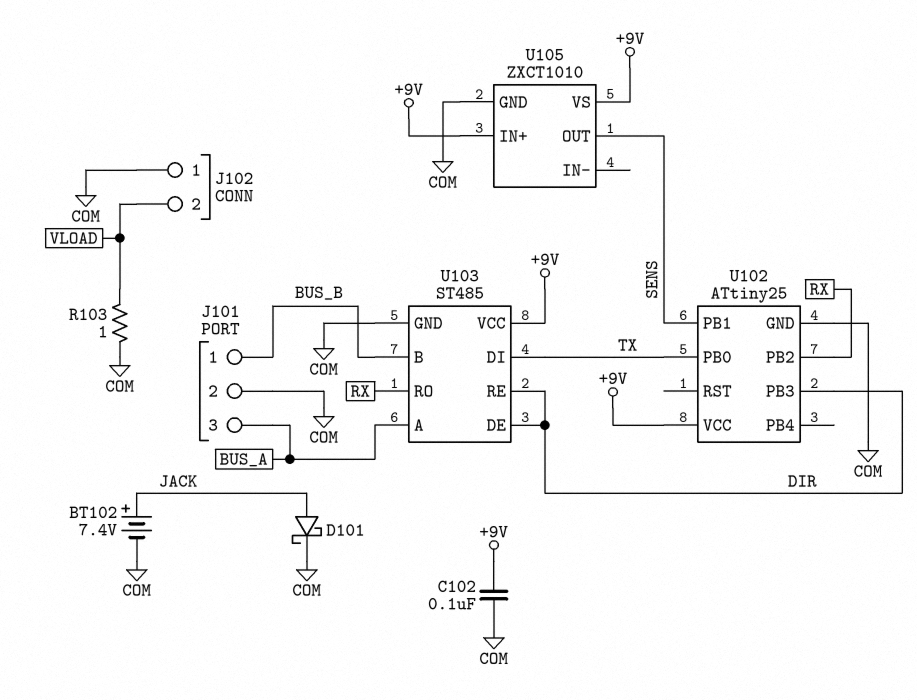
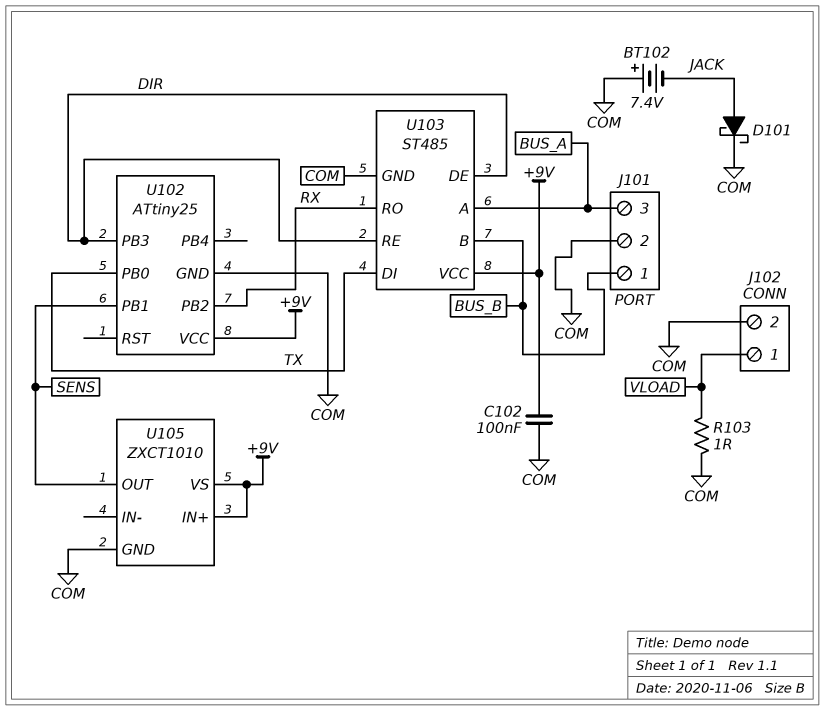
BT102: 7.4V (plus JACK, minus COM) -> 7.4V (plus COM, minus JACK)
J102 pin 1: COM -> VLOAD
J102 pin 2: VLOAD -> COM

